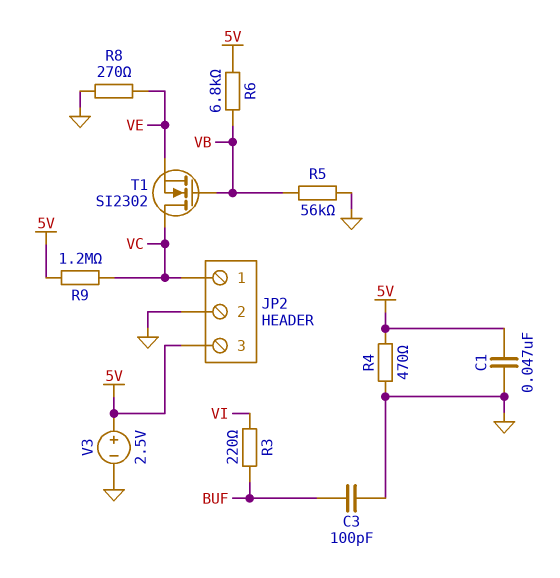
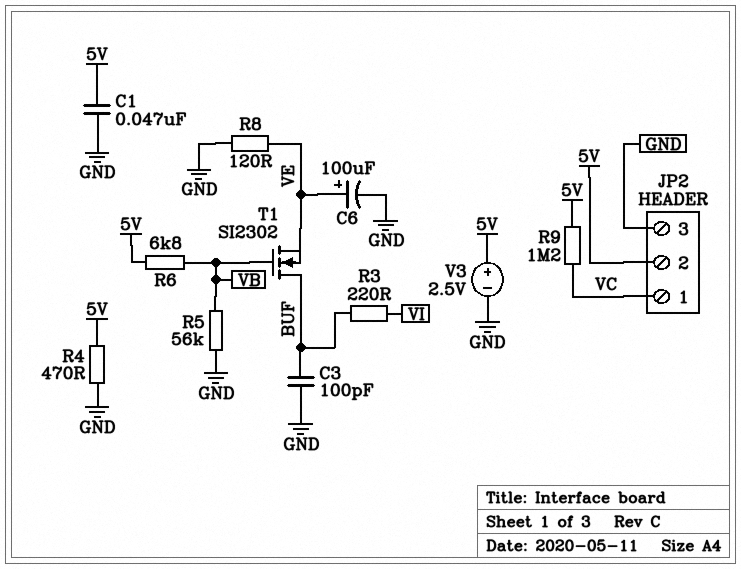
C6: none -> 100uF (plus VE, minus GND)
JP2 pin 2: GND -> 5V
JP2 pin 3: 5V -> GND
R8: 270 (GND, VE) -> 120 (GND, VE)
T1: NMOS SI2302 (G VB, D VC, S VE) -> NMOS SI2302 (G VB, D BUF, S VE)

